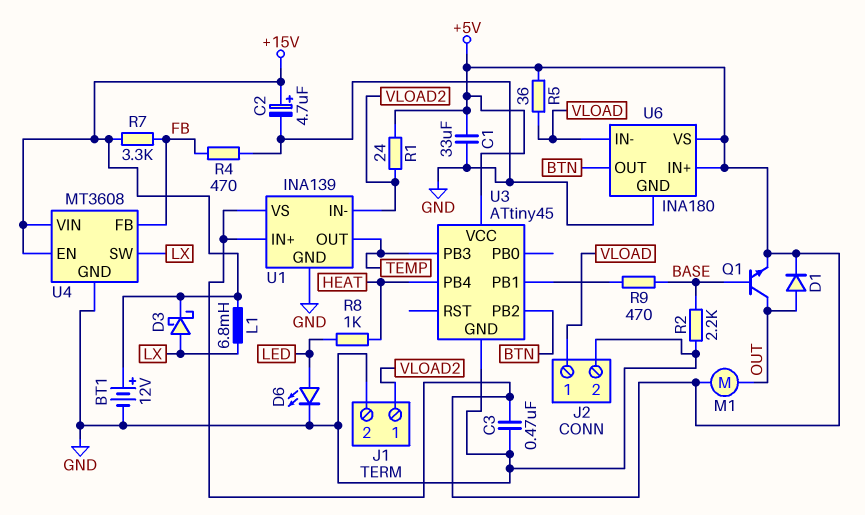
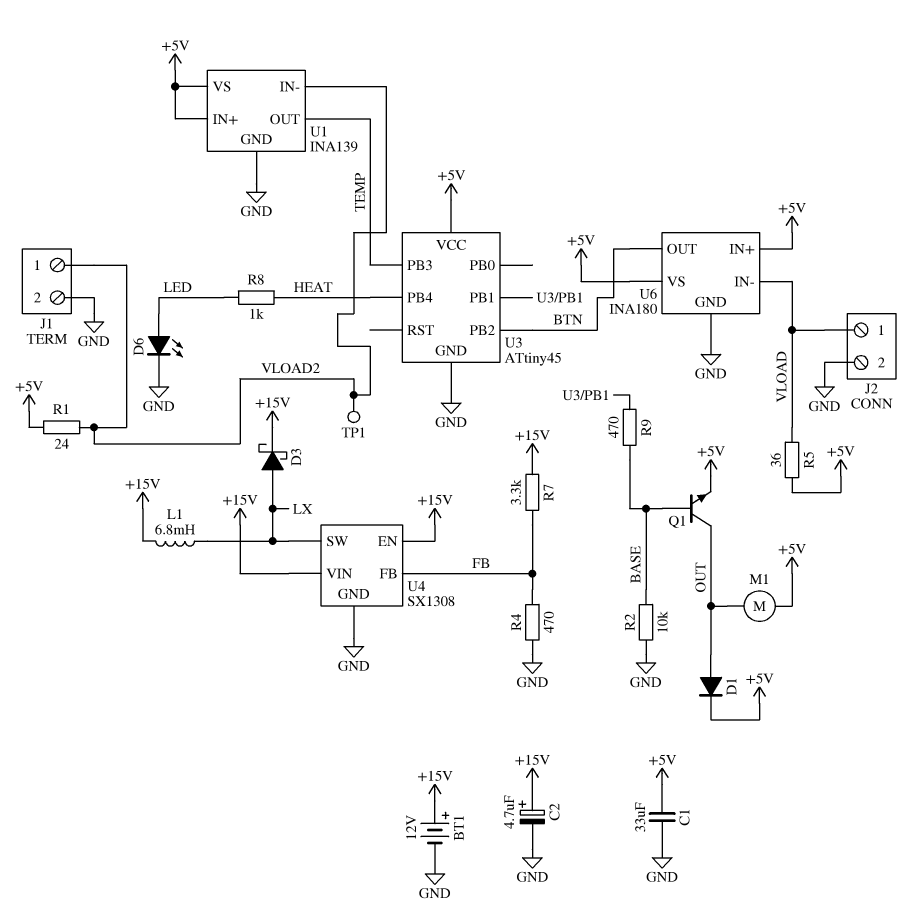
C3: 470nF (+5V, GND) -> none
R2: 2.2k (BASE, GND) -> 10k (BASE, GND)
TP1: none -> test point (VLOAD2)
U4: MT3608 -> SX1308

